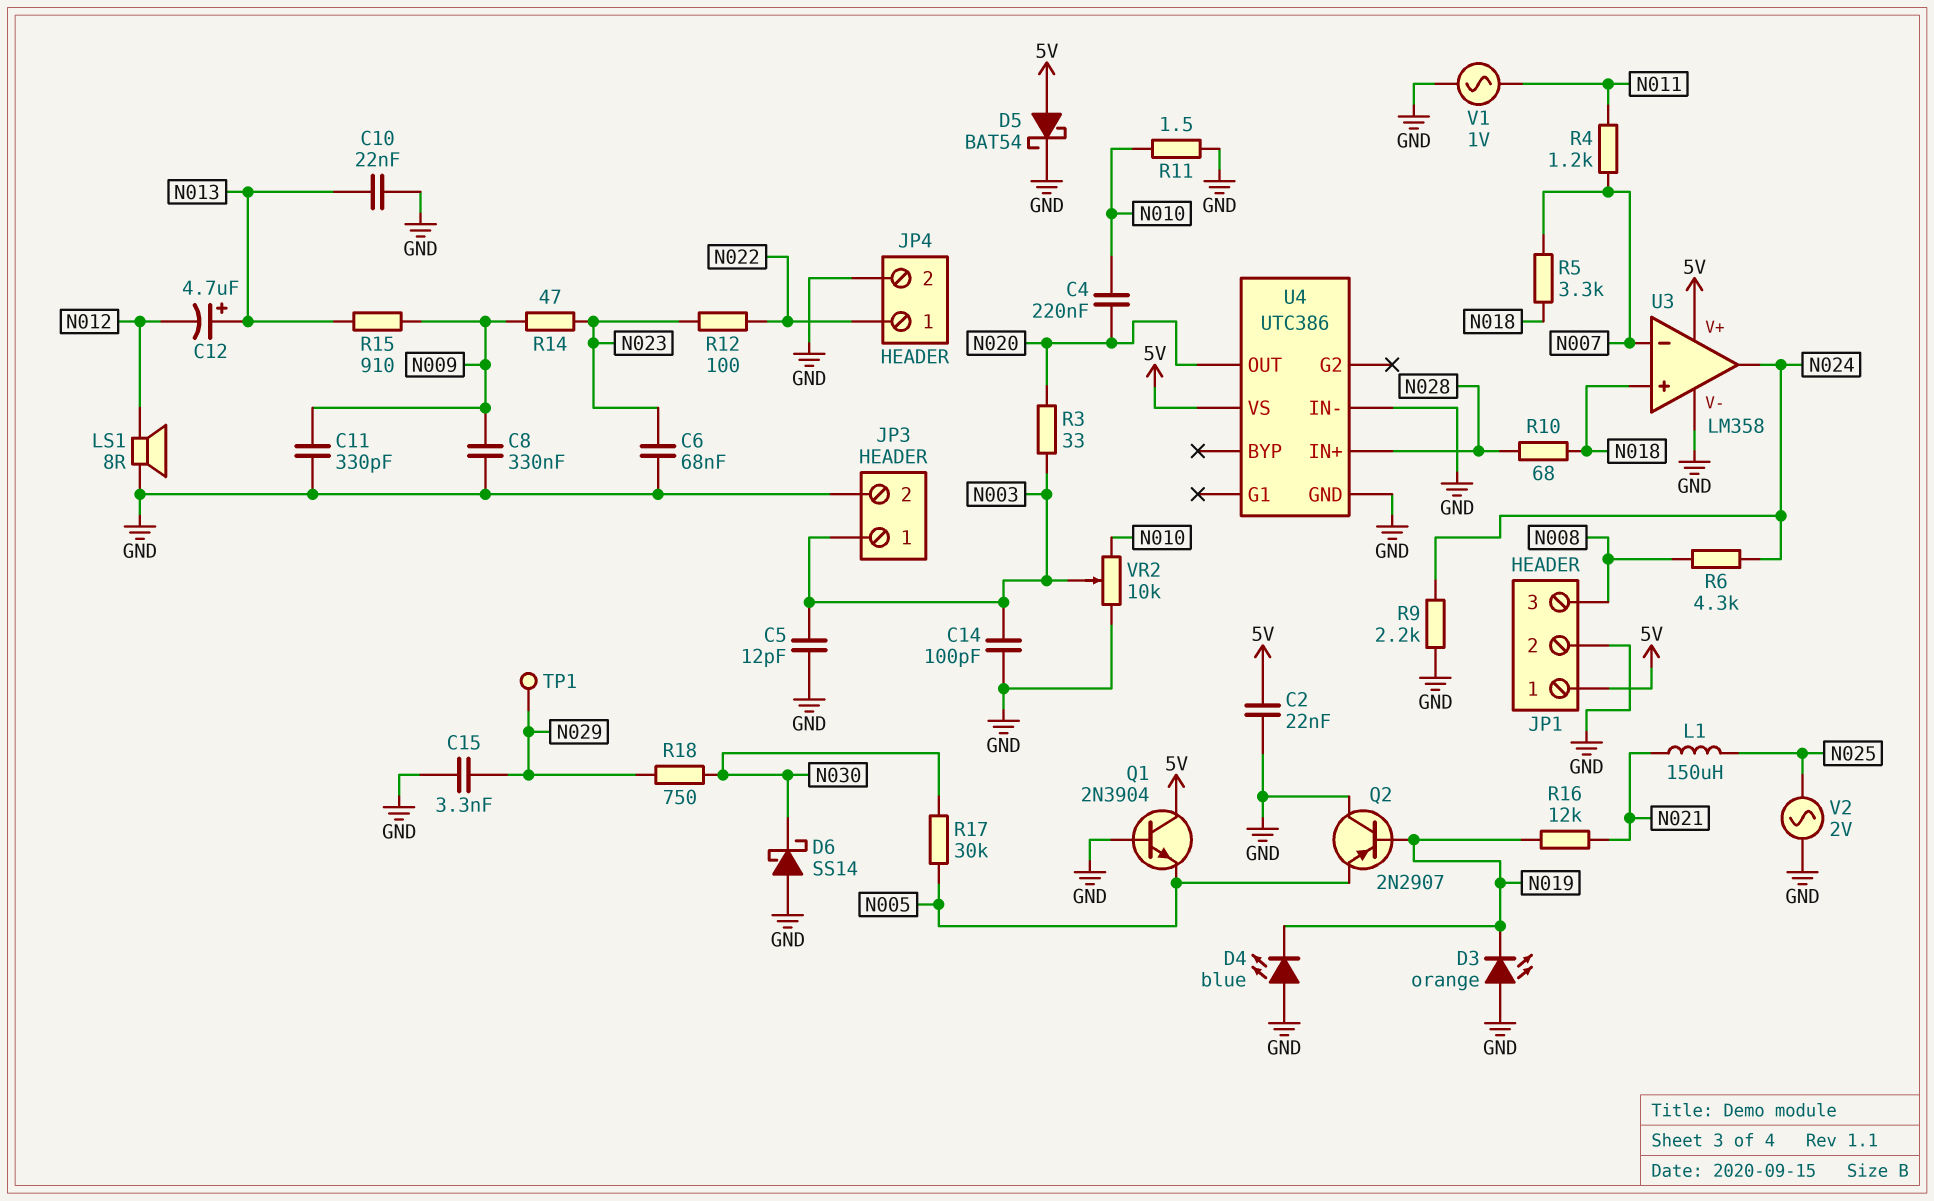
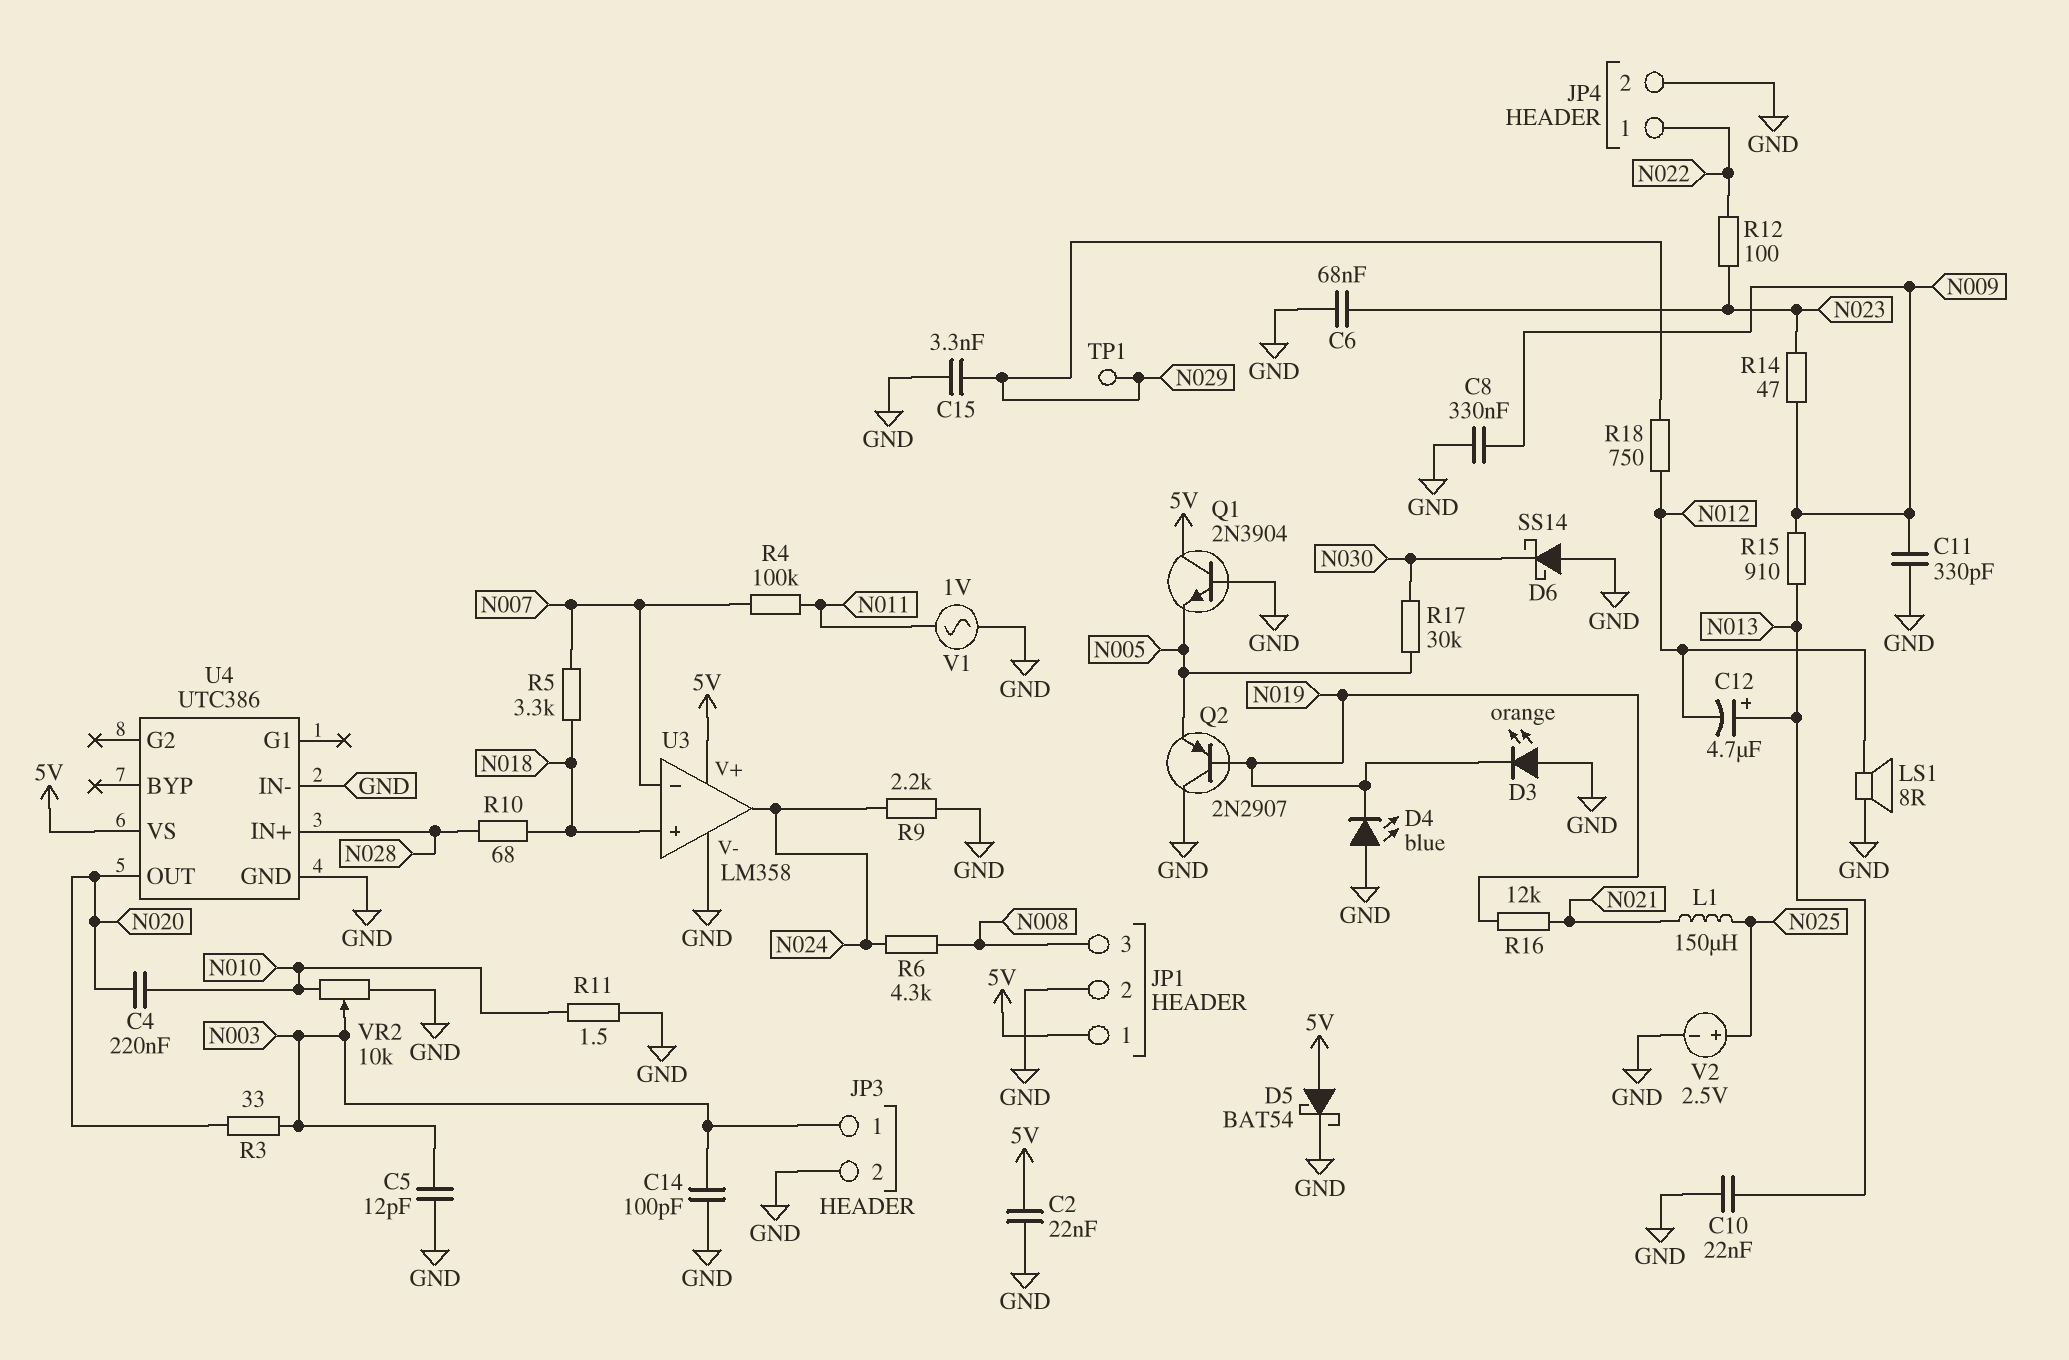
R4: 1.2k (N007, N011) -> 100k (N007, N011)
R18: 750 (N029, N030) -> 750 (N012, N029)
V2: AC 2V (GND, N025) -> 2.5V (plus N025, minus GND)

